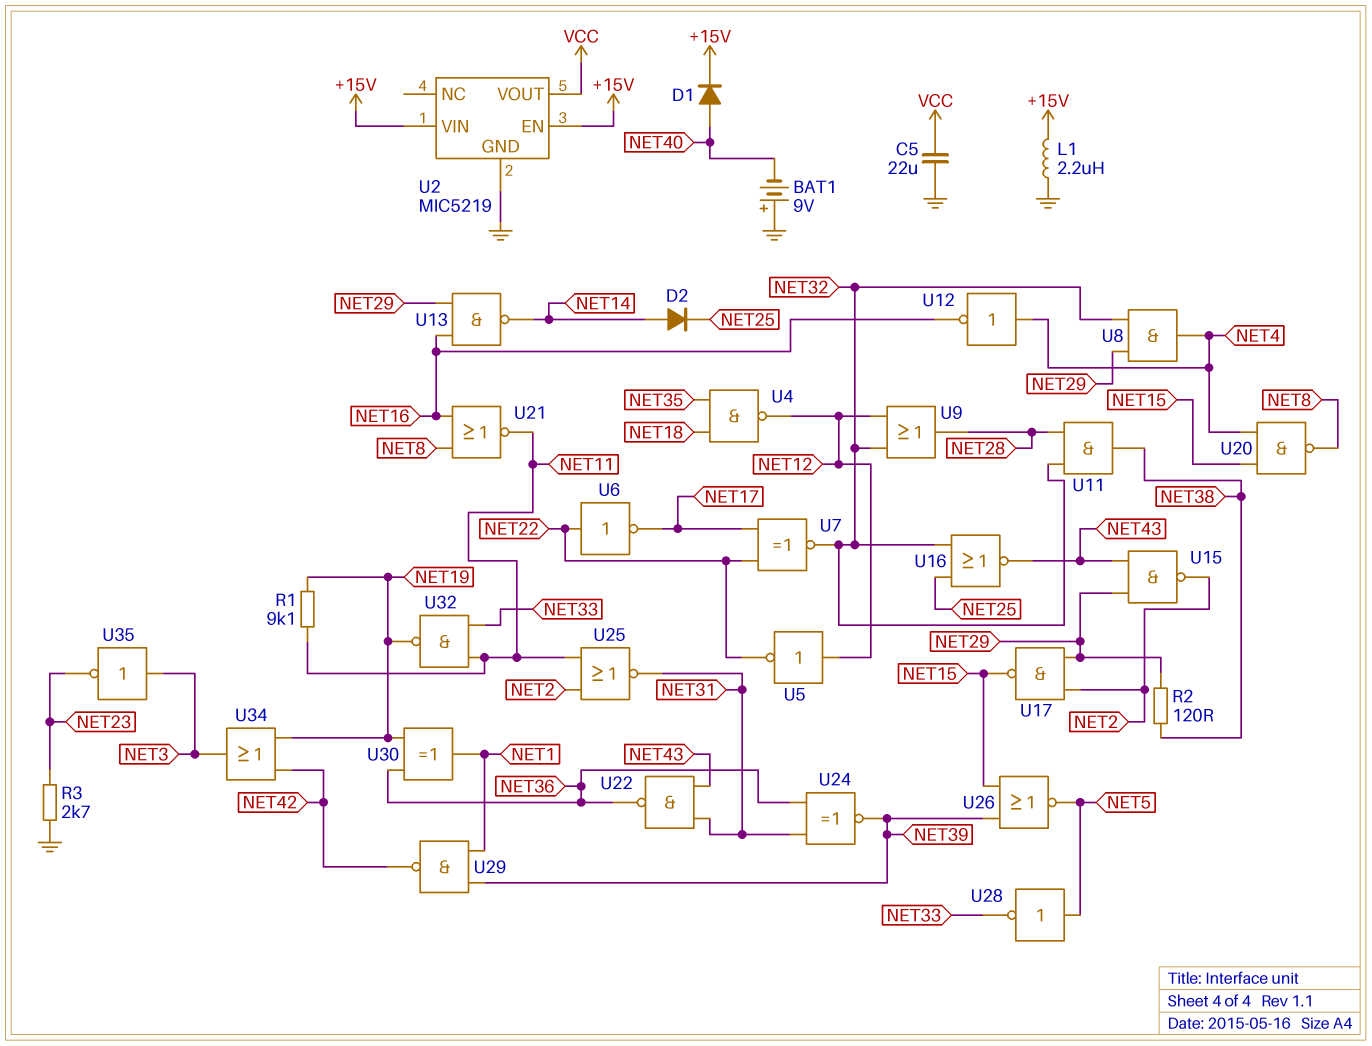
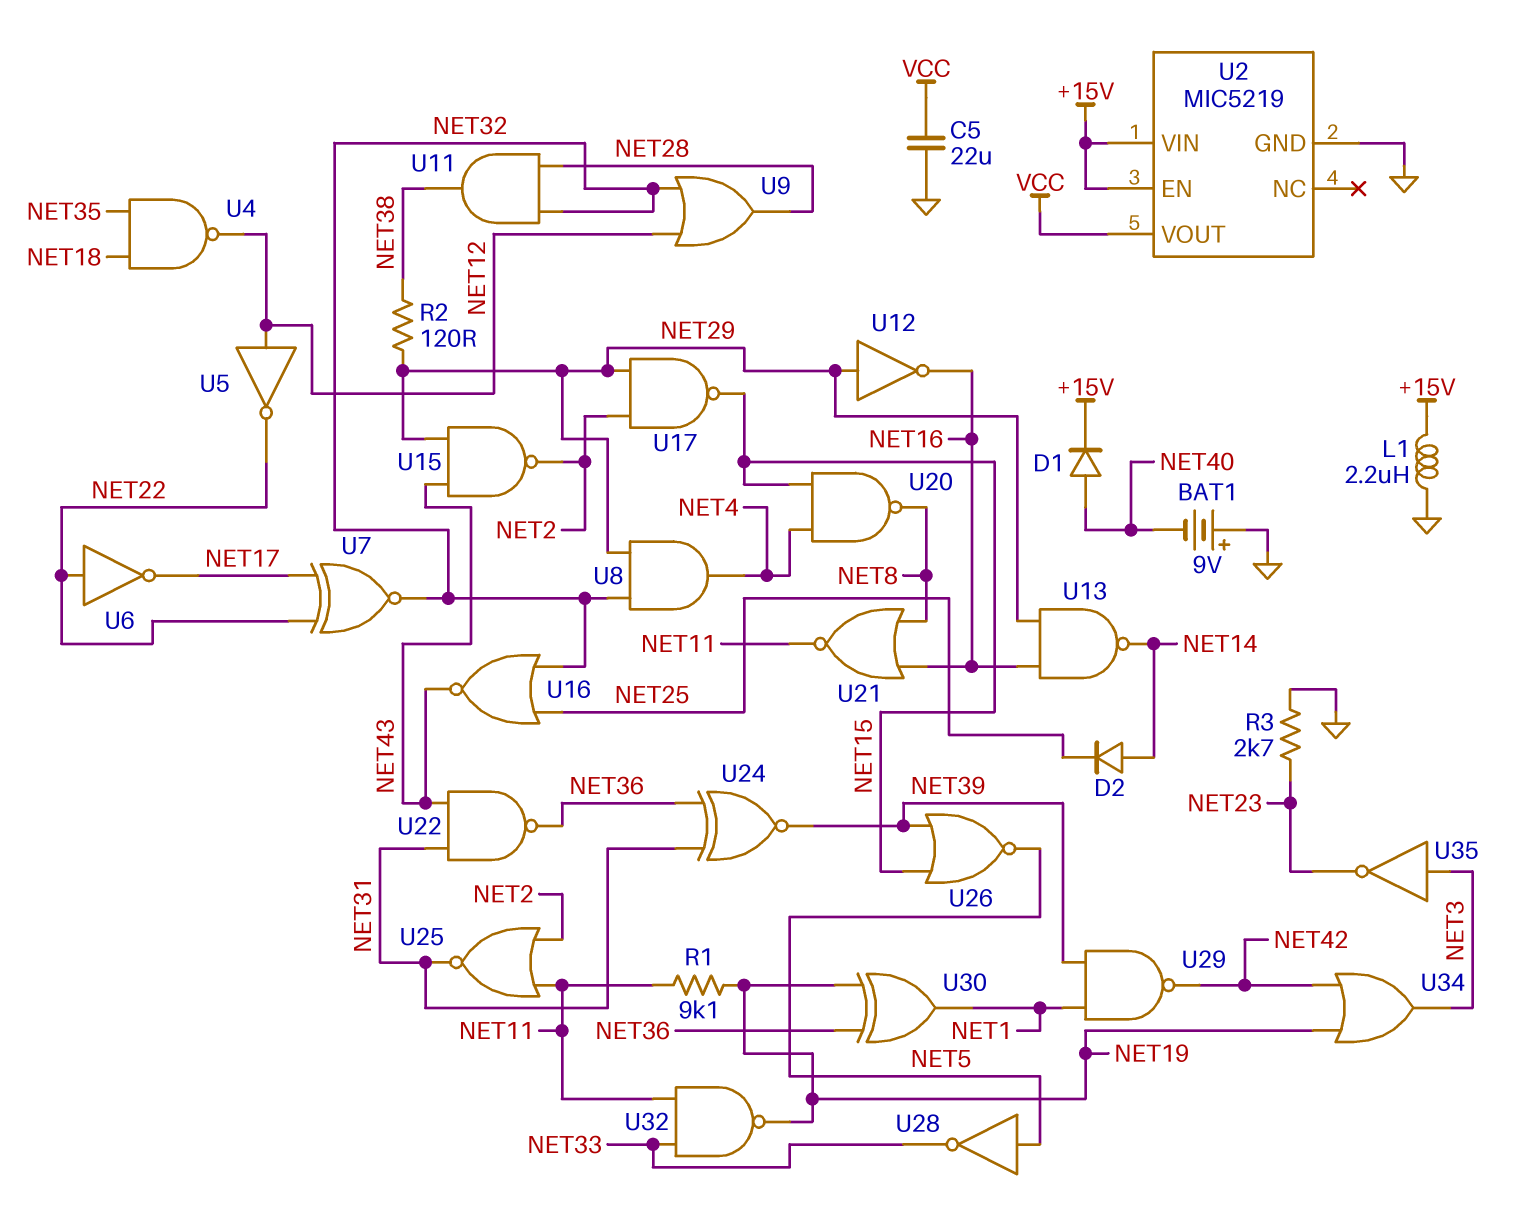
U12: NOT (in NET4, out NET16) -> NOT (in NET29, out NET16)

